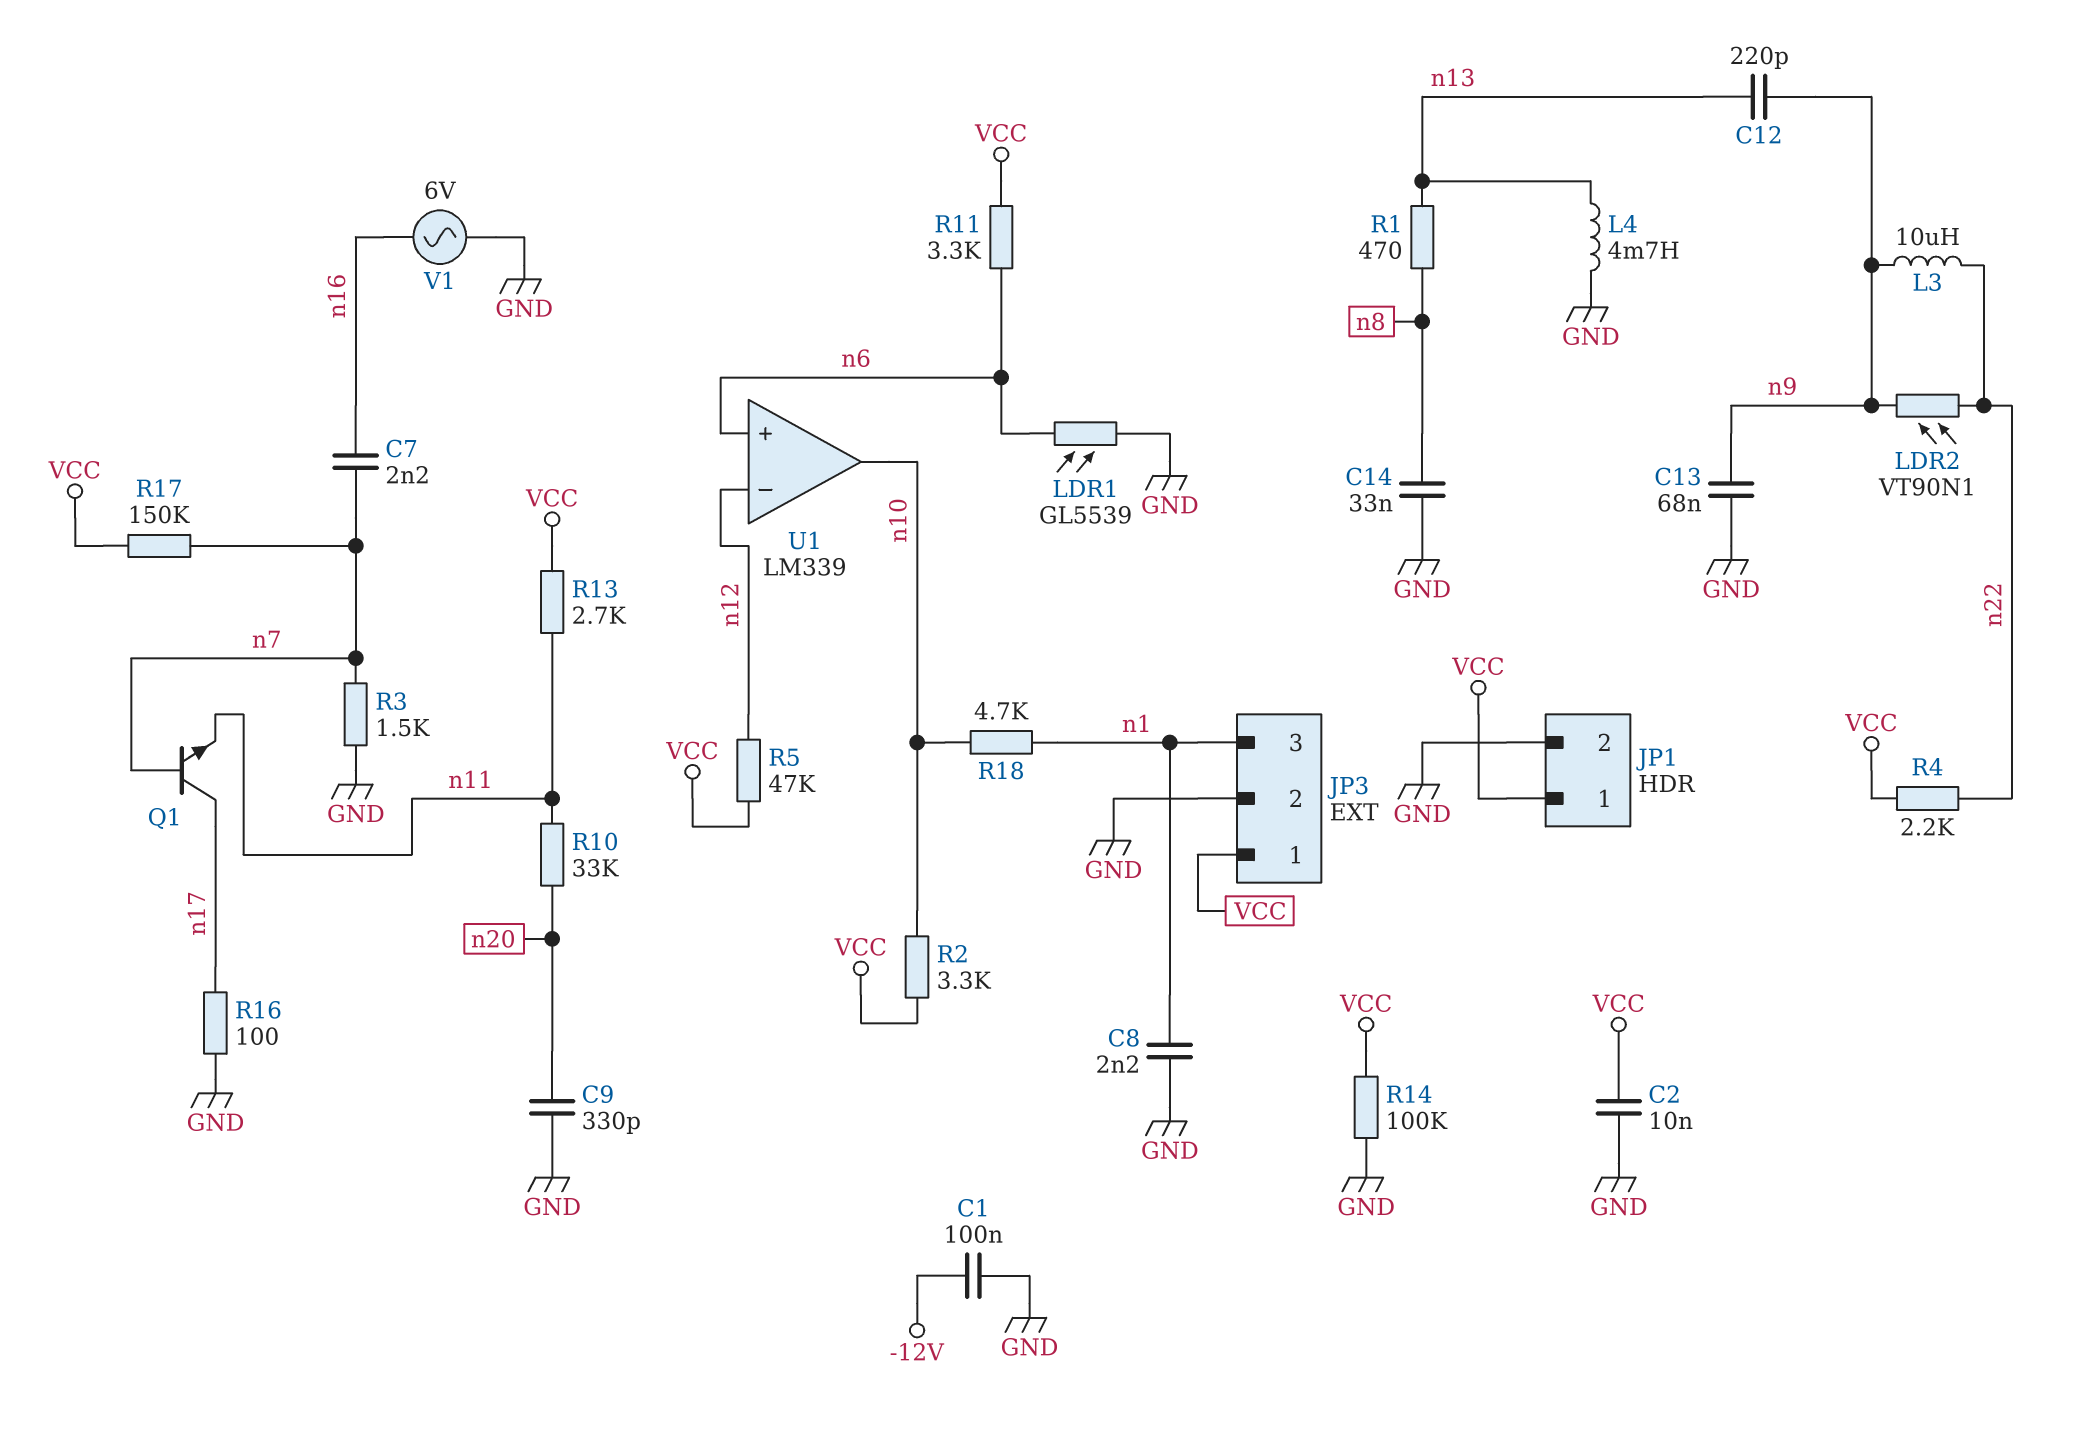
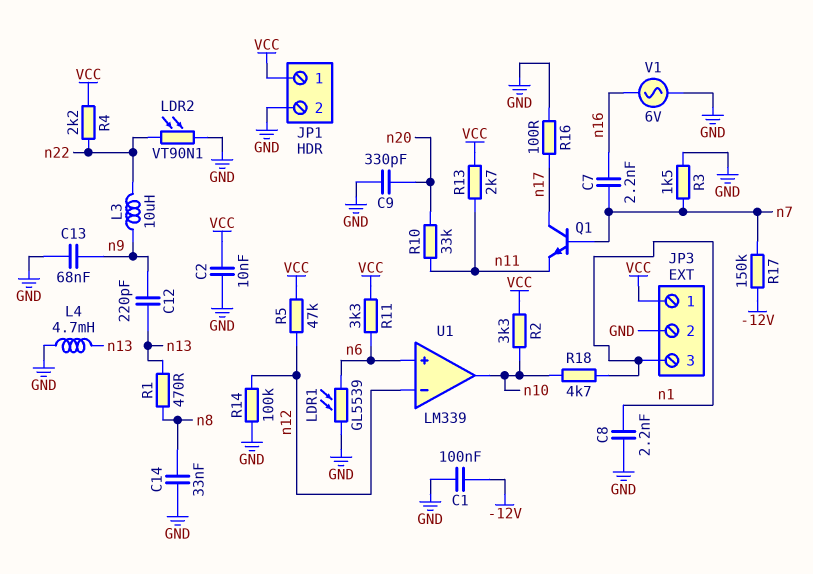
LDR2: VT90N1 (n9, n22) -> VT90N1 (GND, n22)
R14: 100k (GND, VCC) -> 100k (GND, n12)
R17: 150k (VCC, n7) -> 150k (-12V, n7)

